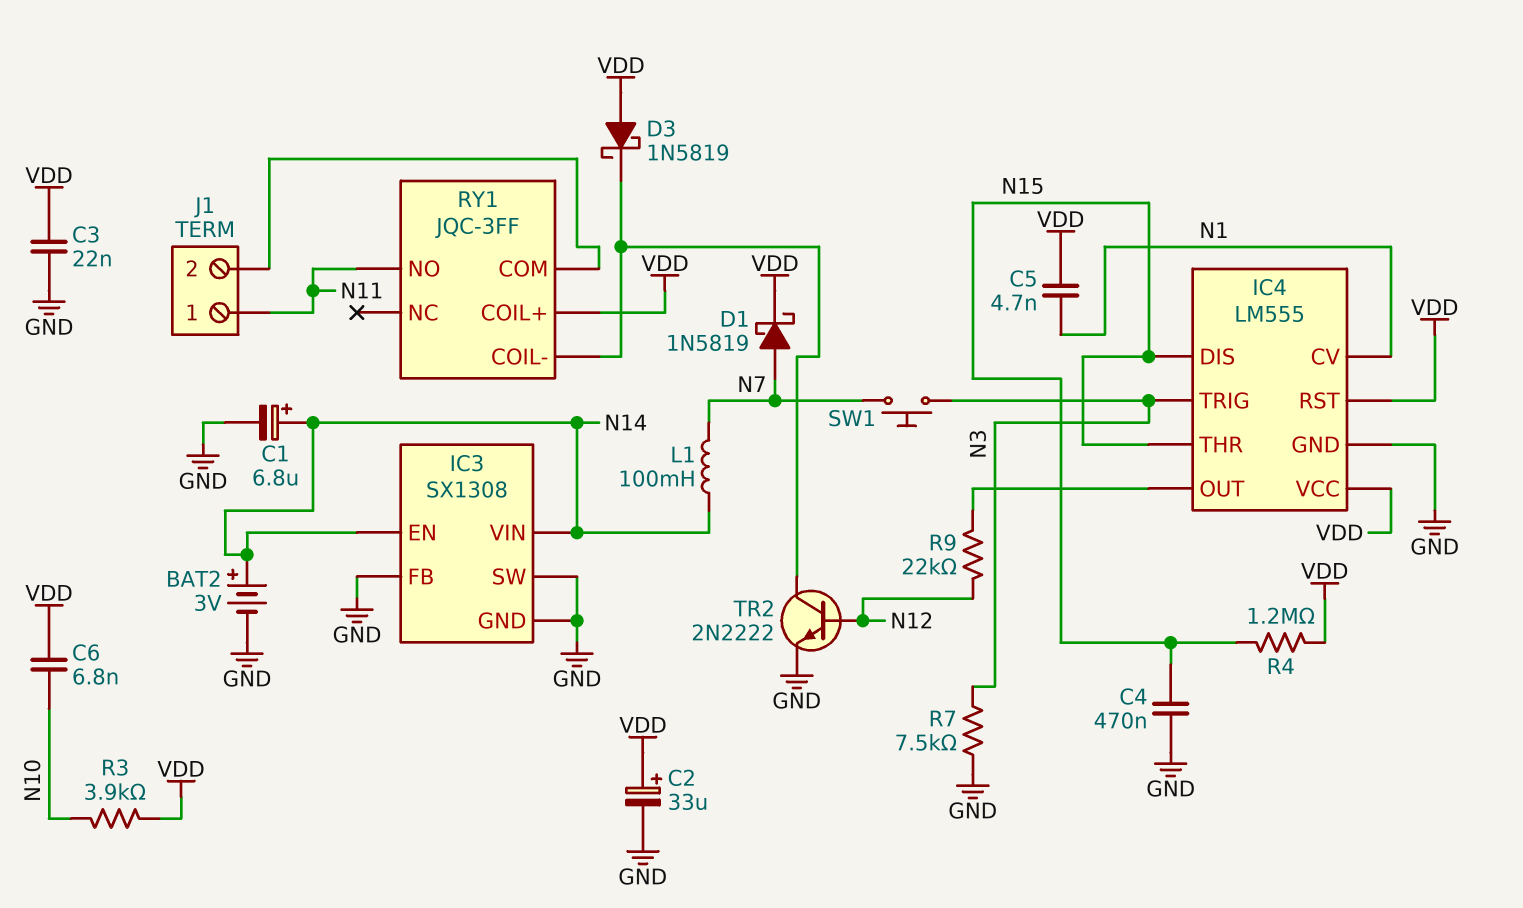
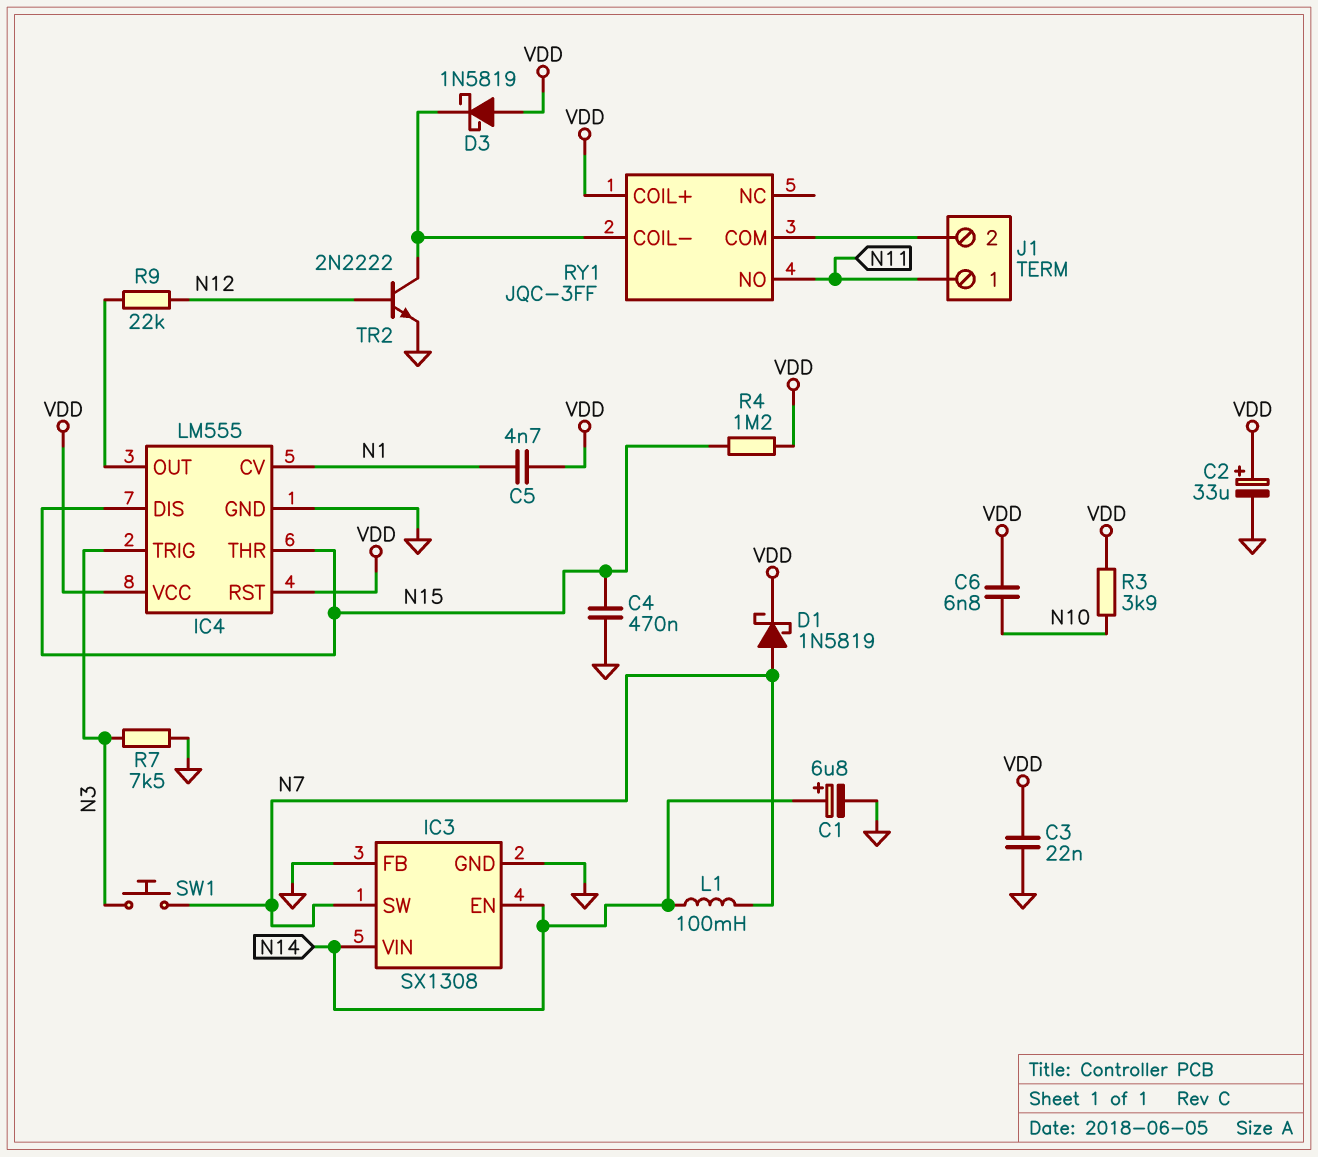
BAT2: 3V (plus N14, minus GND) -> none
IC3 pin SW: GND -> N7

